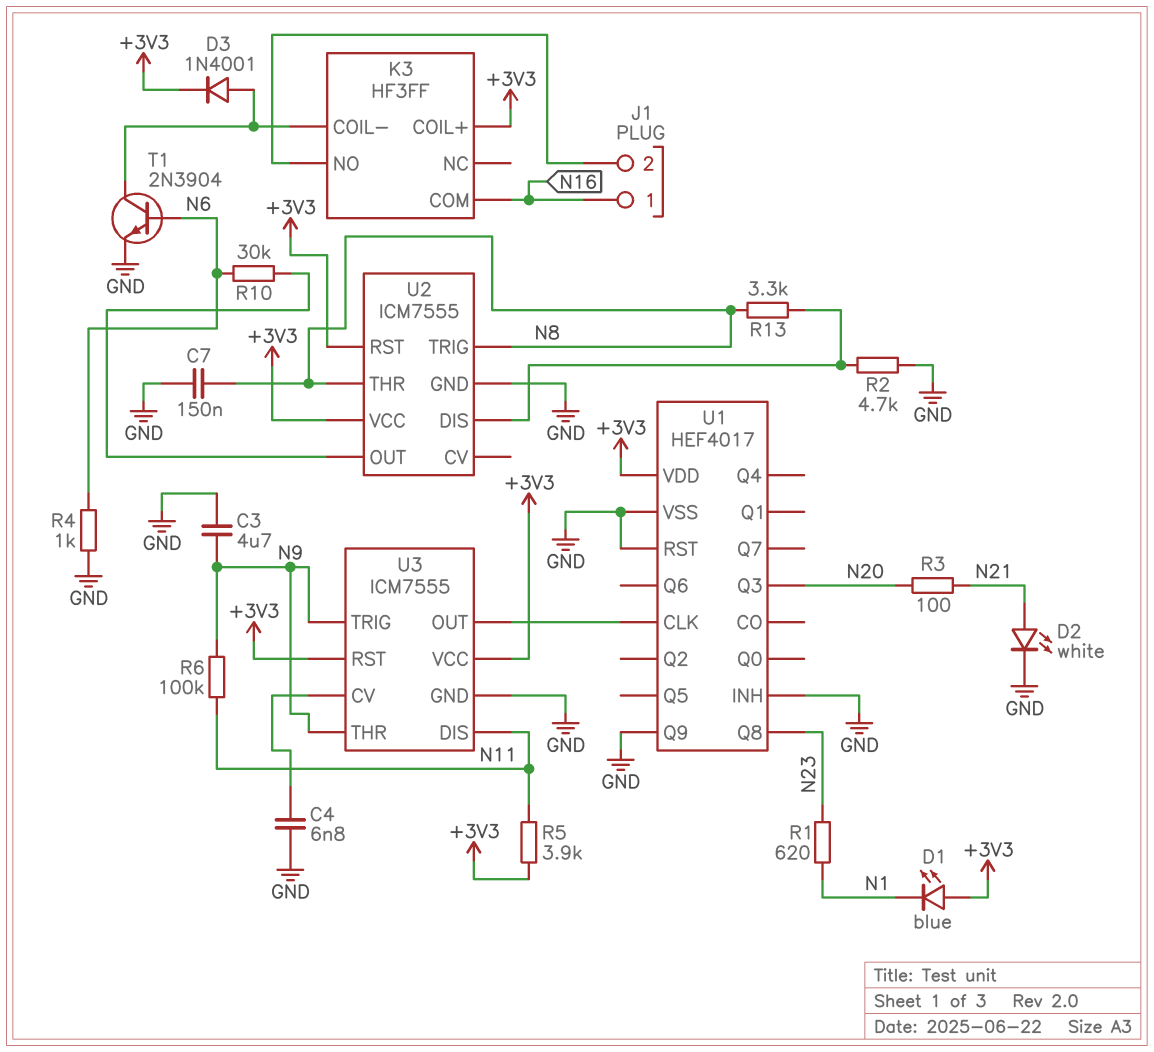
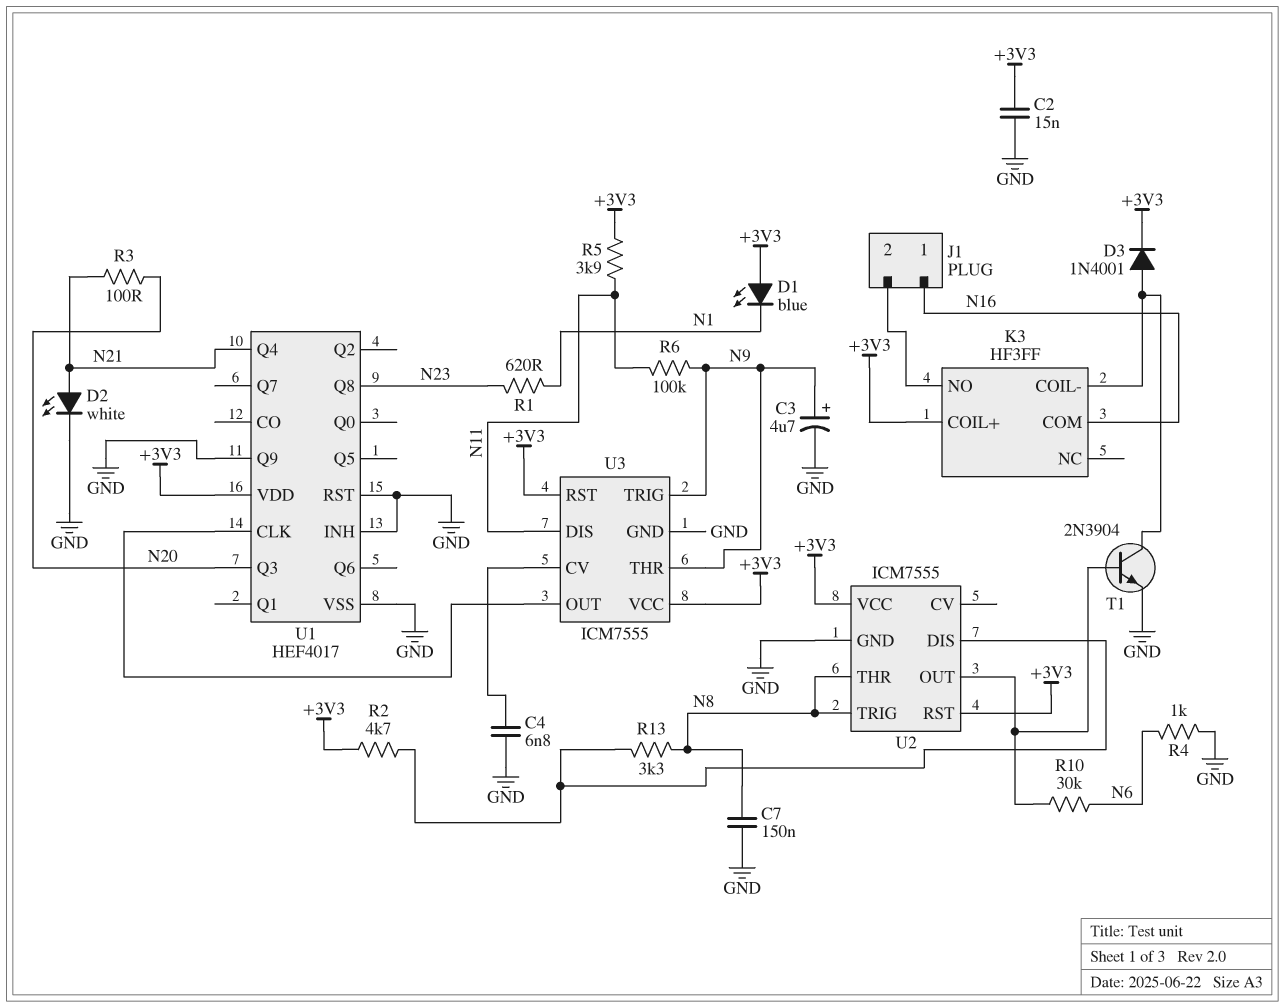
C2: none -> 15nF (+3V3, GND)
C3: 4.7uF (GND, N9) -> 4.7uF (plus N9, minus GND)
R2: 4.7k (GND, U2/DIS) -> 4.7k (+3V3, U2/DIS)
T1: NPN 2N3904 (B N6, C K3/COIL-, E GND) -> NPN 2N3904 (B U2/OUT, C K3/COIL-, E GND)
U1 pin Q4: none -> N21

